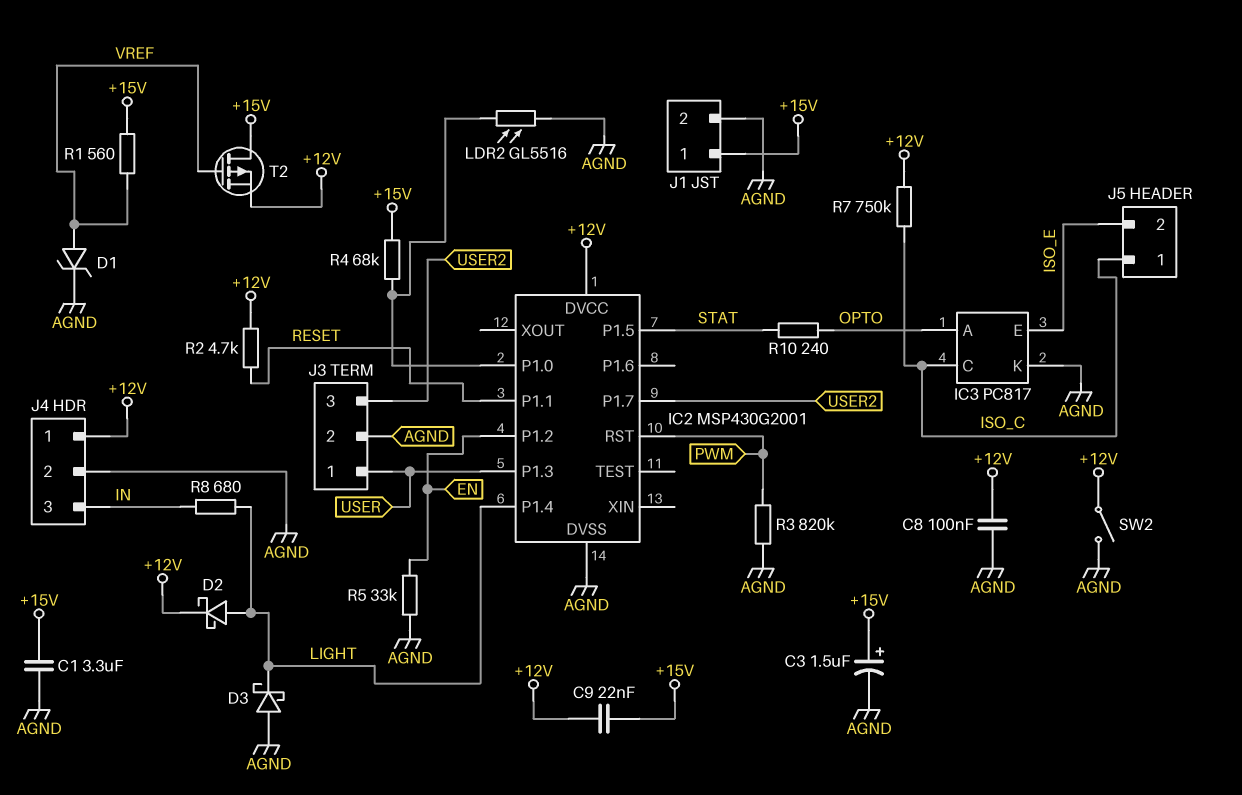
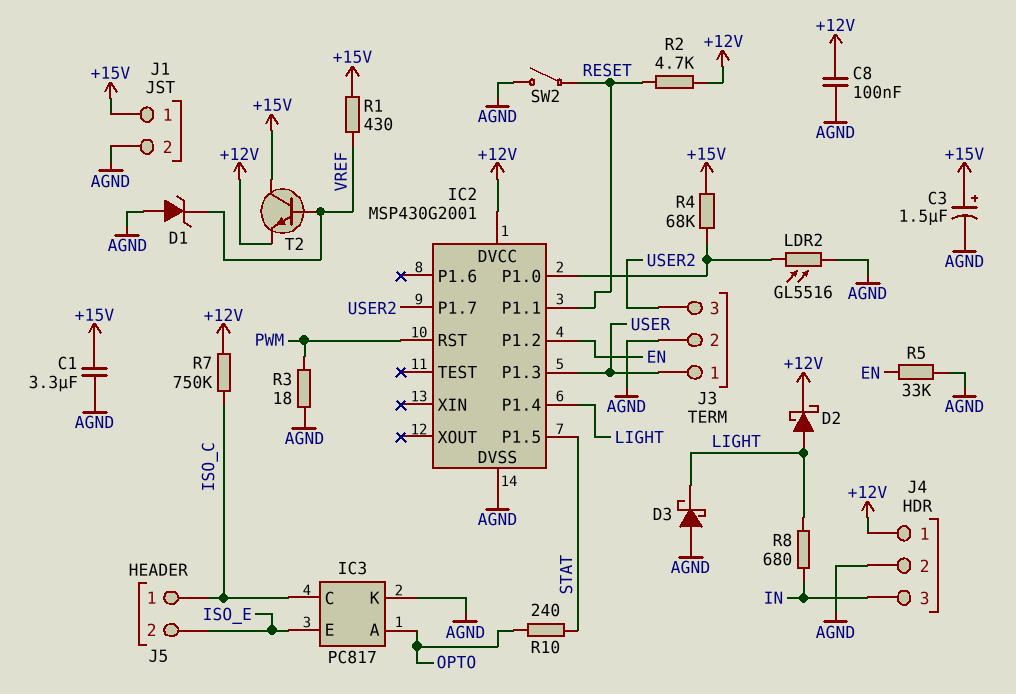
C9: 22nF (+12V, +15V) -> none
D1: zener (A VREF, K AGND) -> zener (A AGND, K VREF)
R1: 560 (+15V, VREF) -> 430 (+15V, VREF)
R3: 820k (AGND, PWM) -> 18 (AGND, PWM)
SW2: switch (+12V, AGND) -> switch (AGND, RESET)
T2: PMOS (G VREF, D +15V, S +12V) -> NPN (B VREF, C +15V, E +12V)

